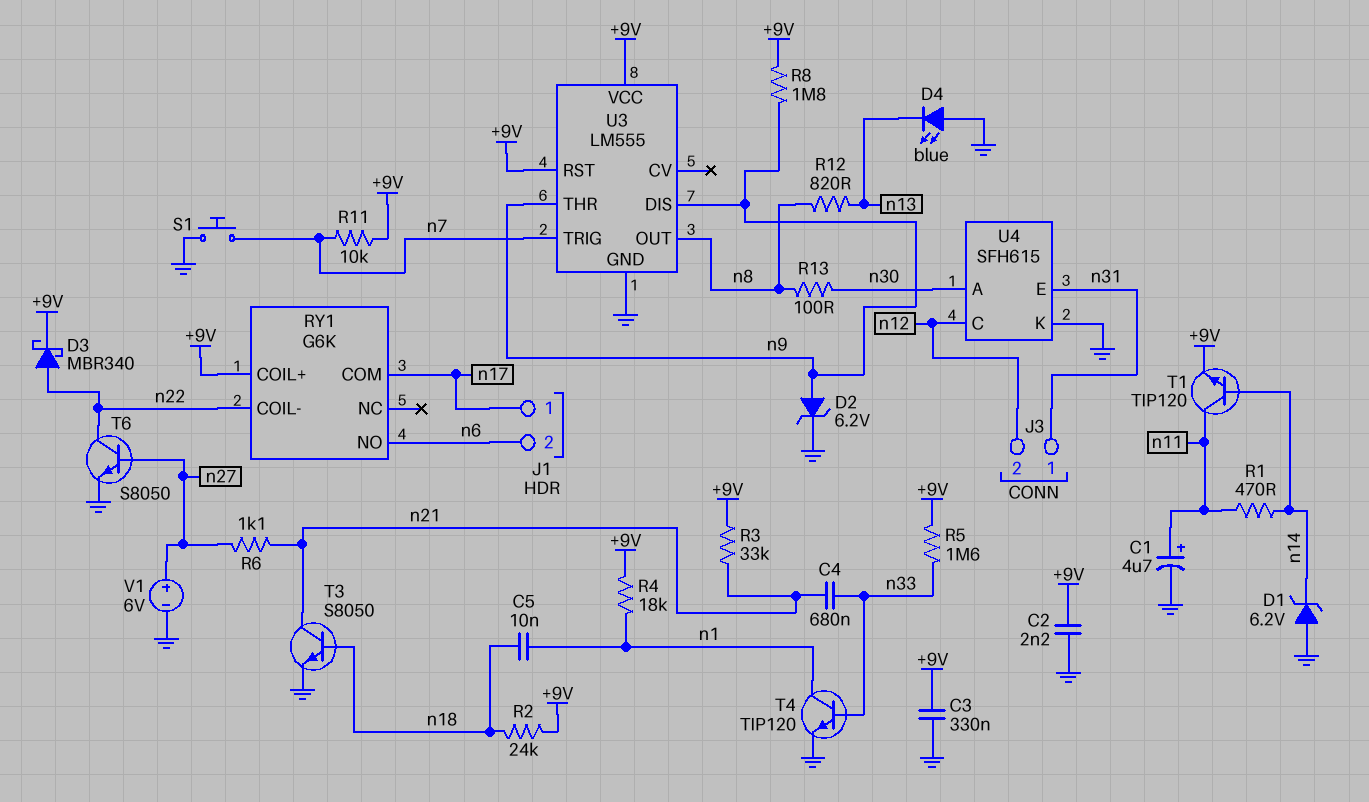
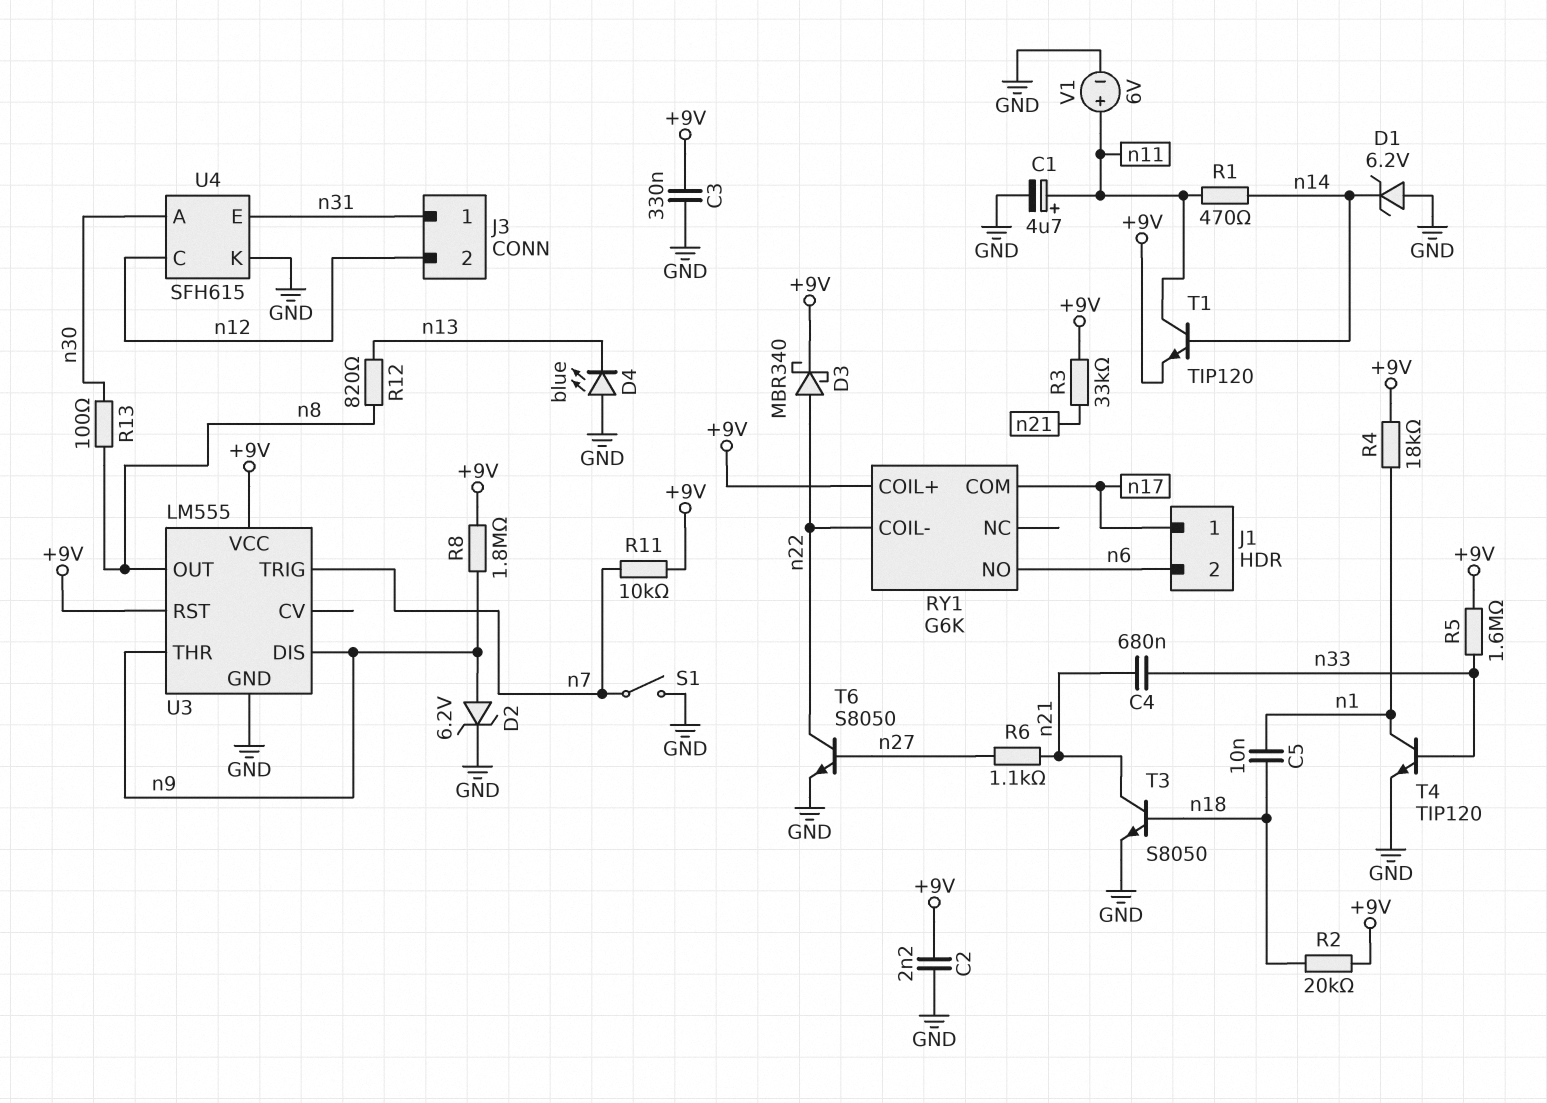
R2: 24k (+9V, n18) -> 20k (+9V, n18)
S1: button (GND, n7) -> switch (GND, n7)
V1: 6V (plus n27, minus GND) -> 6V (plus n11, minus GND)

